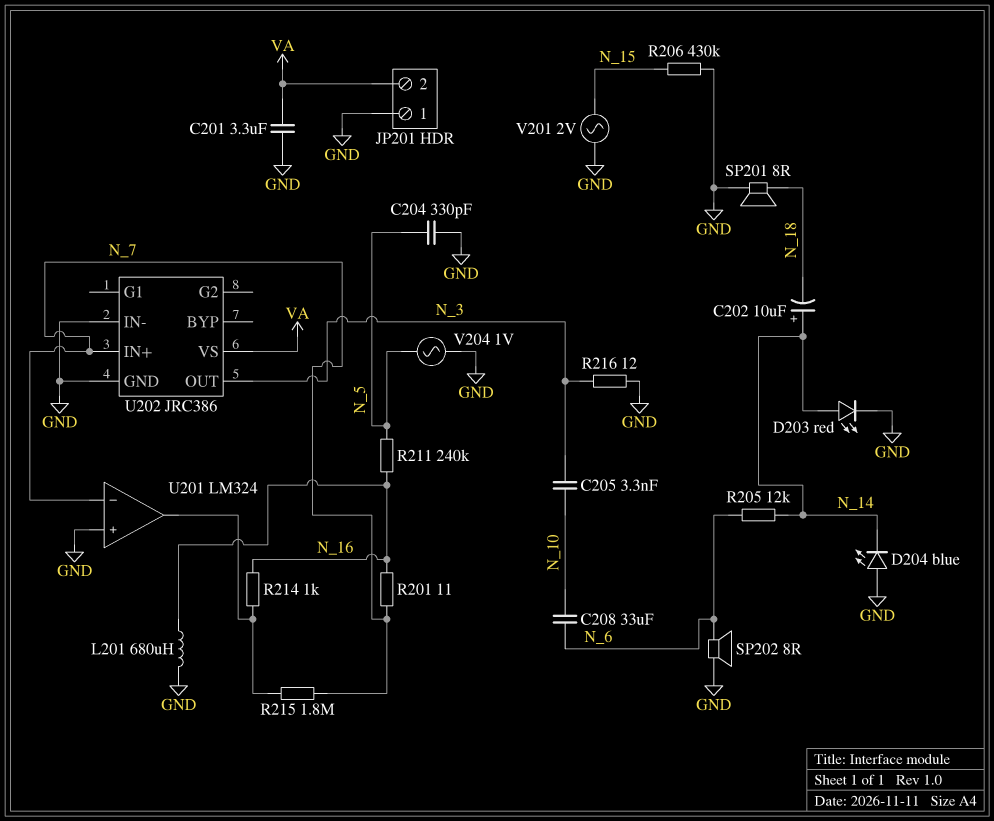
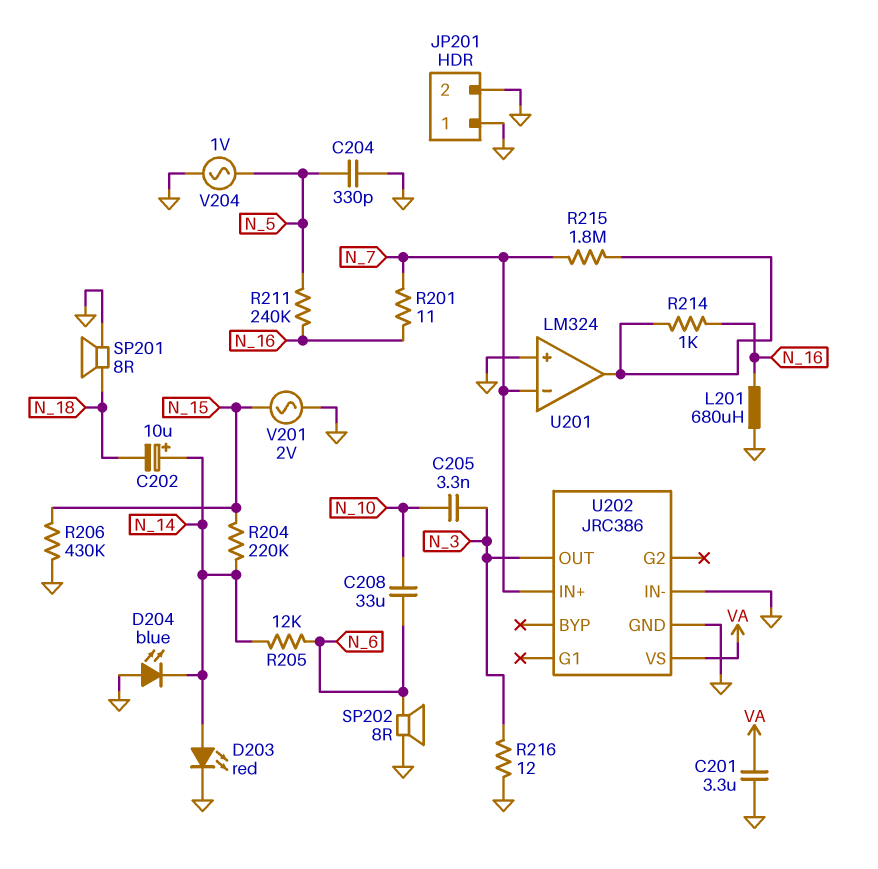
JP201 pin 2: VA -> GND
R204: none -> 220k (N_14, N_15)

